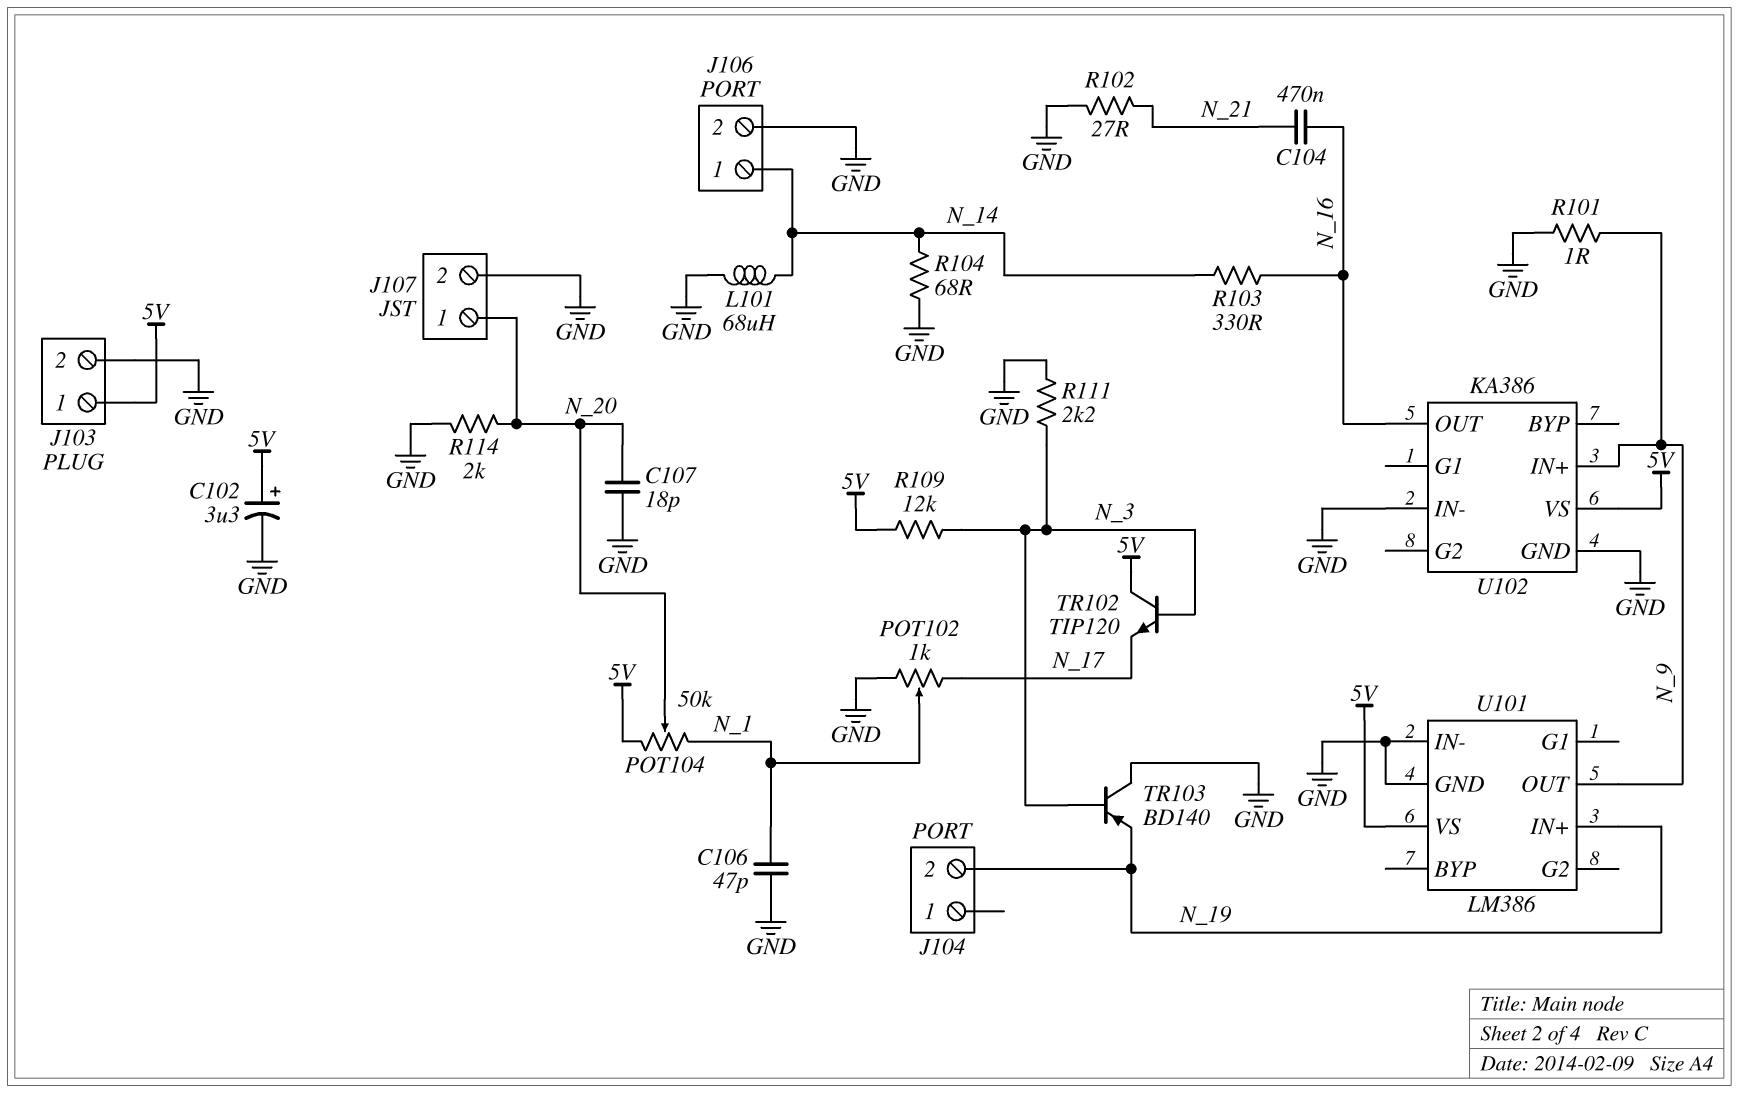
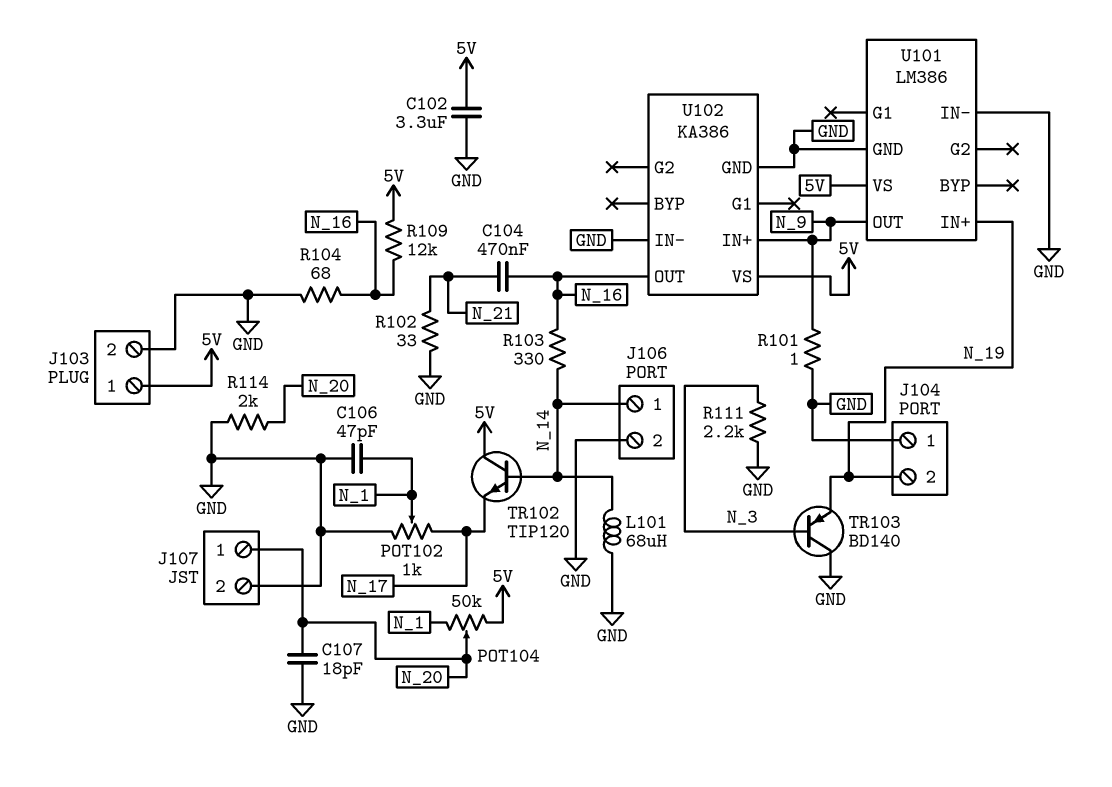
C102: 3.3uF (plus 5V, minus GND) -> 3.3uF (5V, GND)
J104 pin 1: none -> GND
R102: 27 (GND, N_21) -> 33 (GND, N_21)
R104: 68 (GND, N_14) -> 68 (GND, N_16)
R109: 12k (5V, N_3) -> 12k (5V, N_16)
TR102: NPN TIP120 (B N_3, C 5V, E N_17) -> NPN TIP120 (B N_14, C 5V, E N_17)

